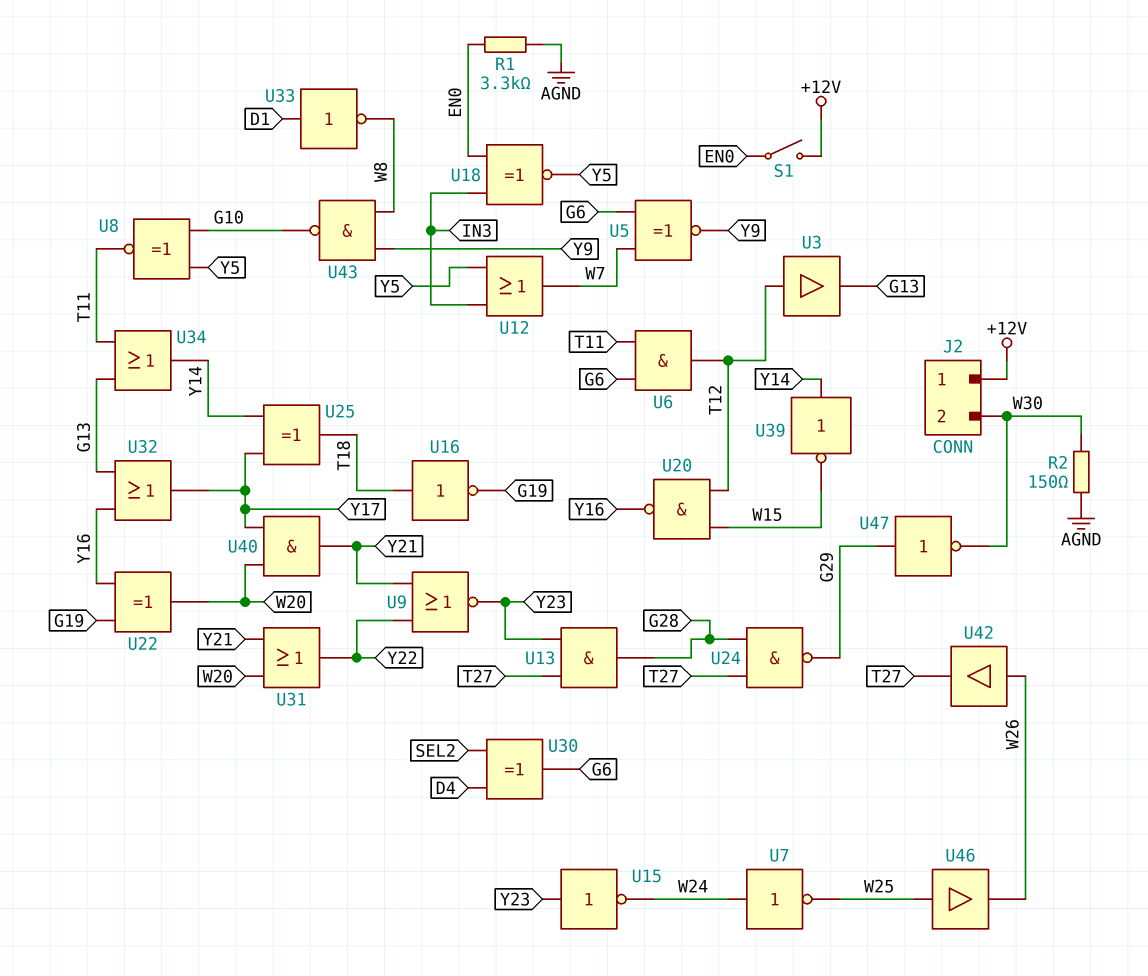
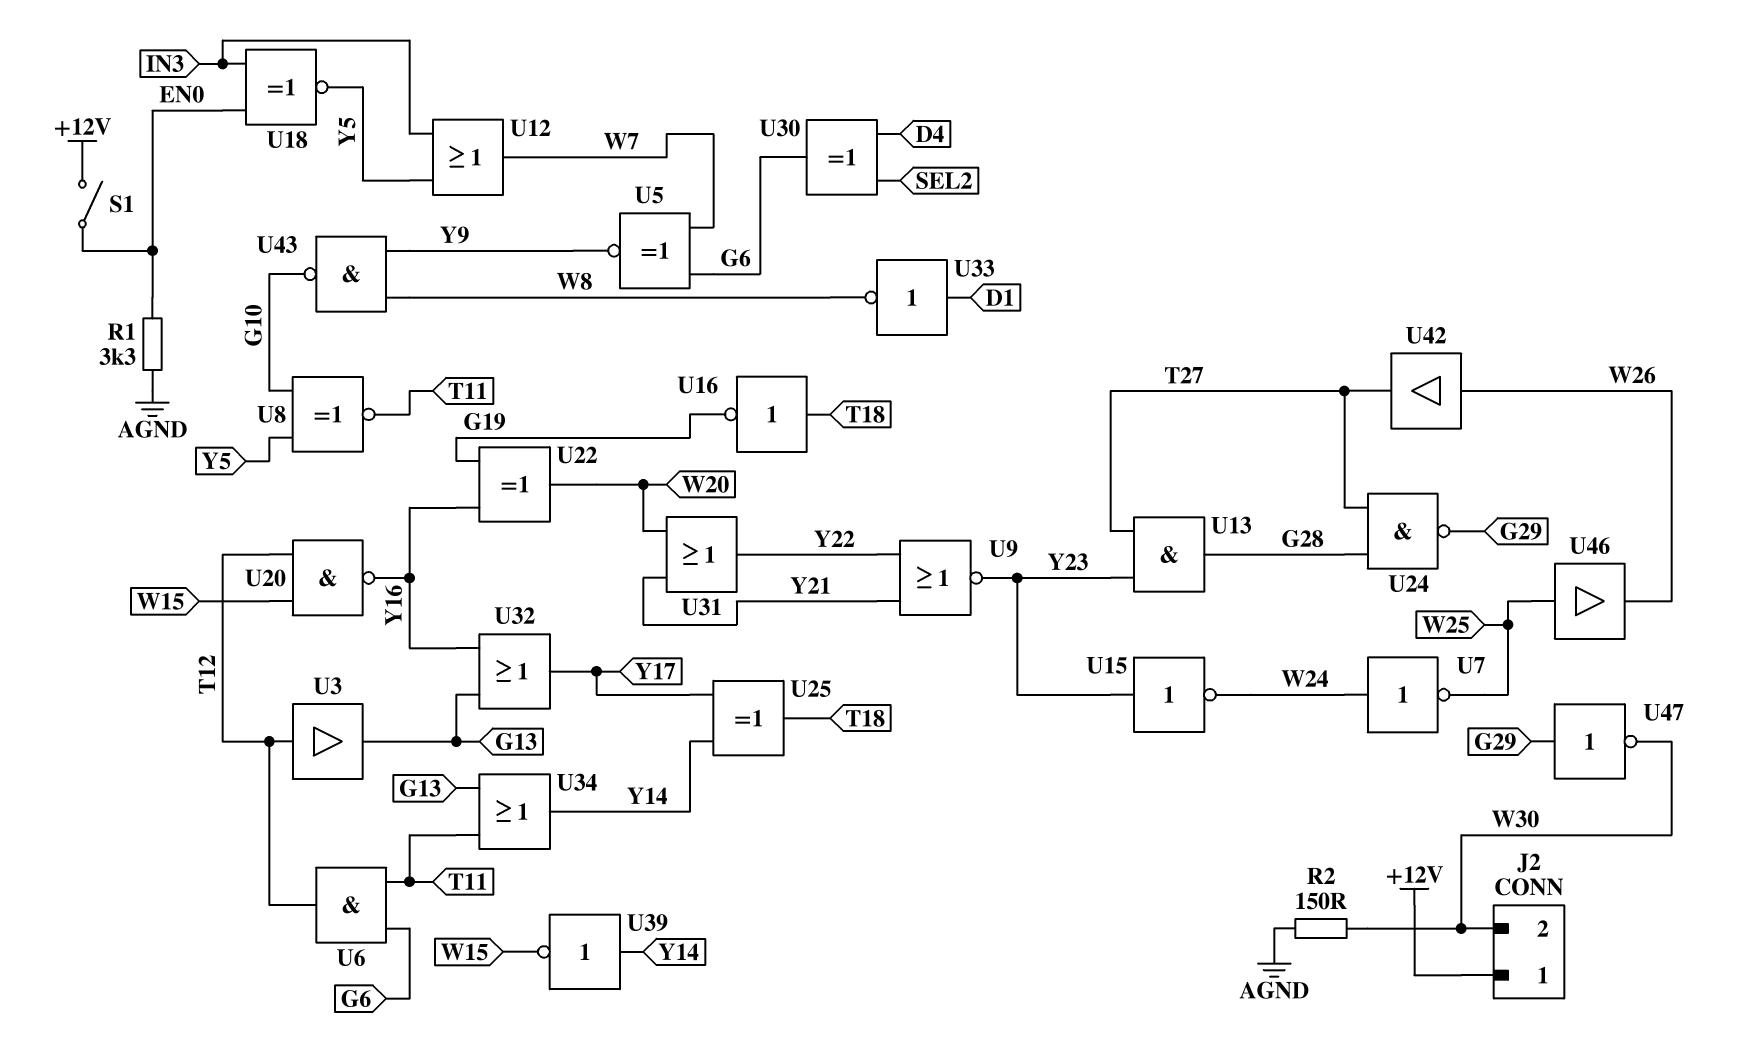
U40: AND (in W20, in Y17, out Y21) -> none

